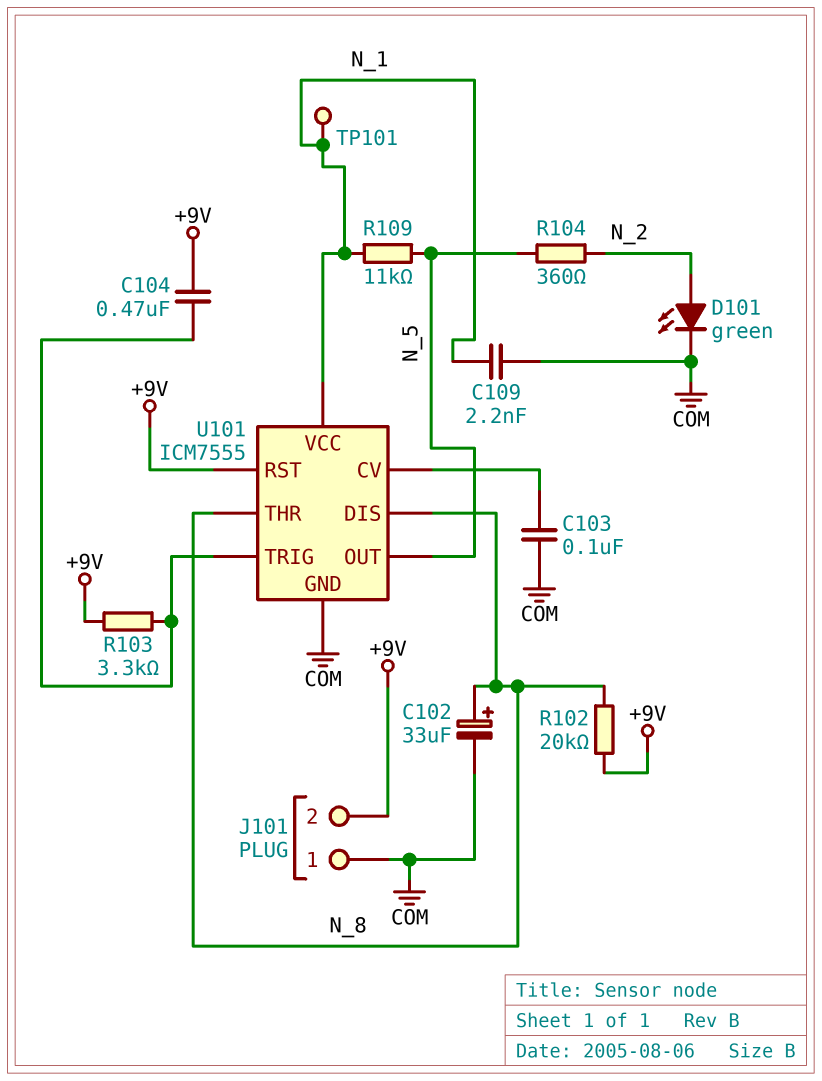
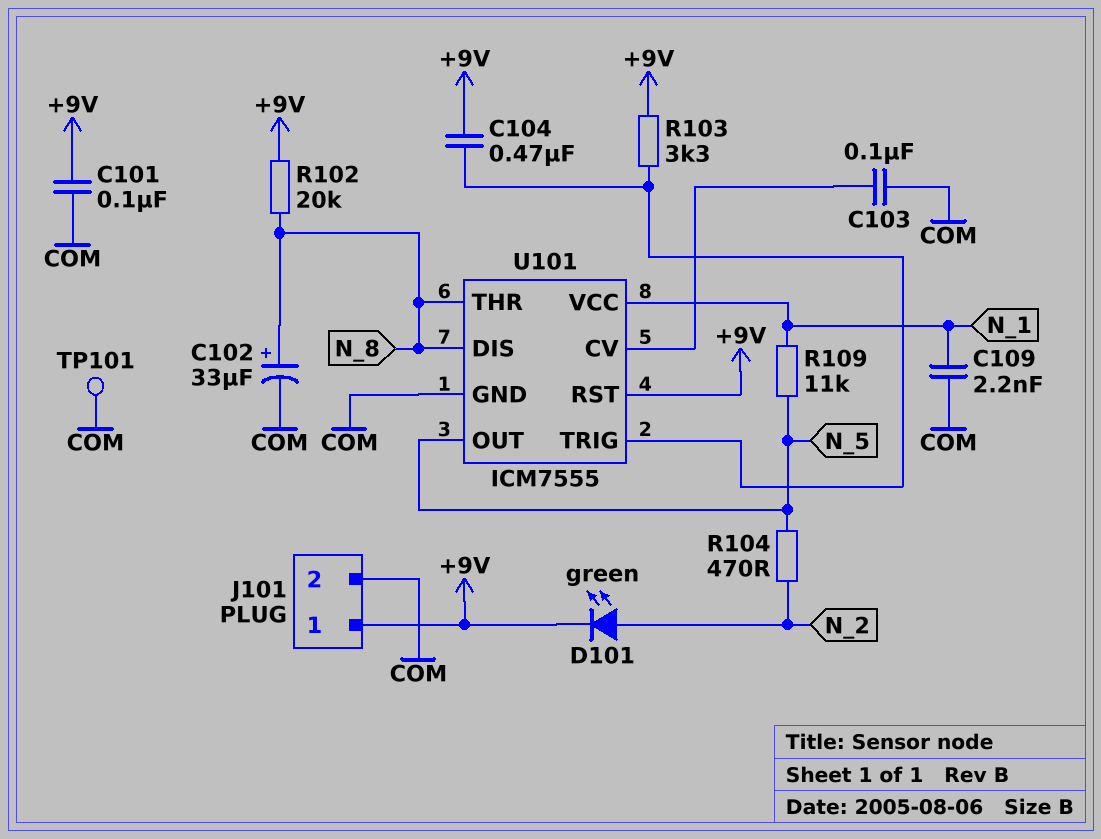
C101: none -> 100nF (+9V, COM)
D101: LED green (A N_2, K COM) -> LED green (A N_2, K +9V)
J101 pin 1: COM -> +9V
J101 pin 2: +9V -> COM
R104: 360 (N_2, N_5) -> 470 (N_2, N_5)
TP101: test point (N_1) -> test point (COM)

